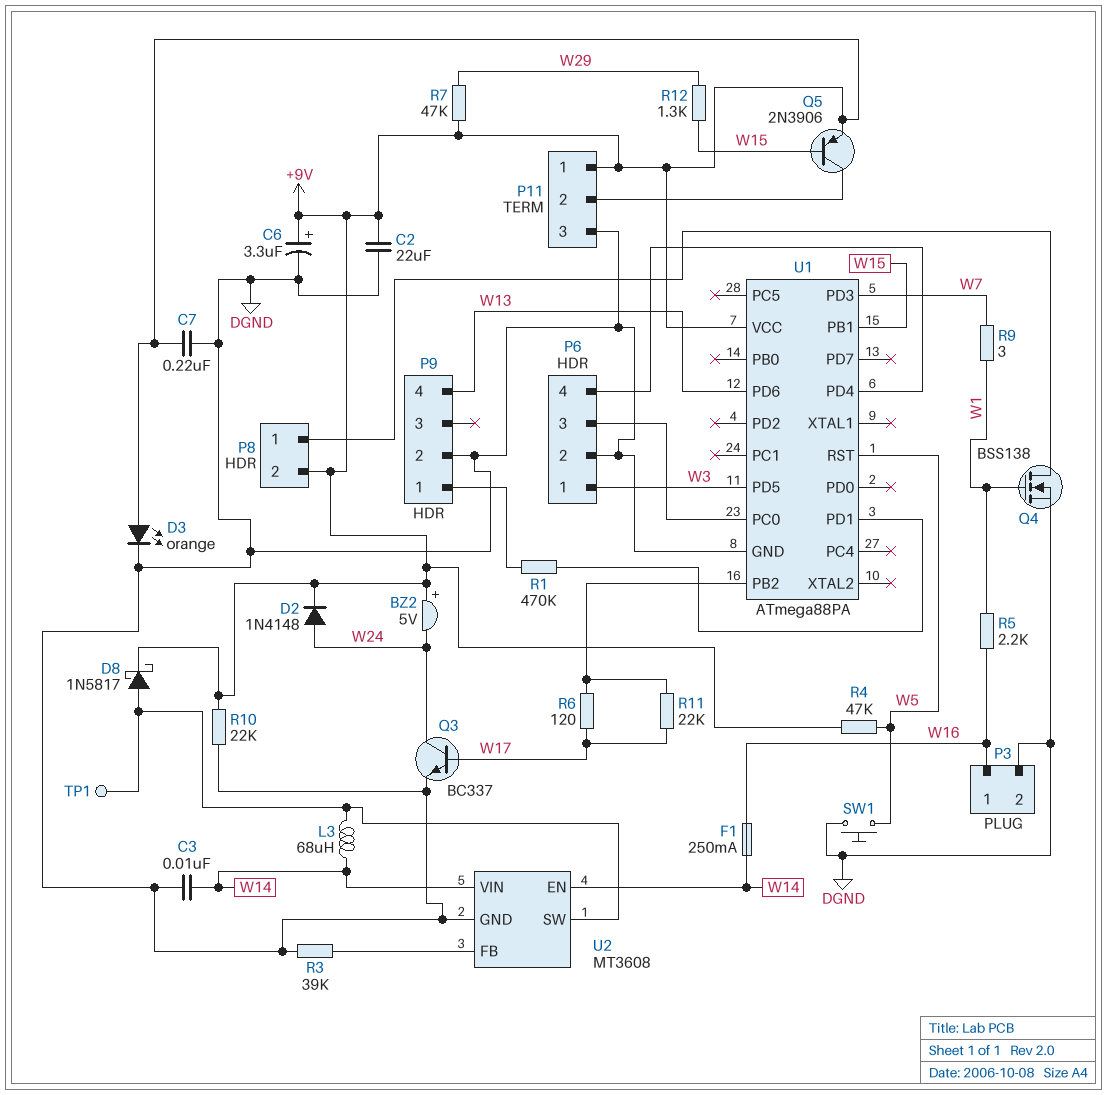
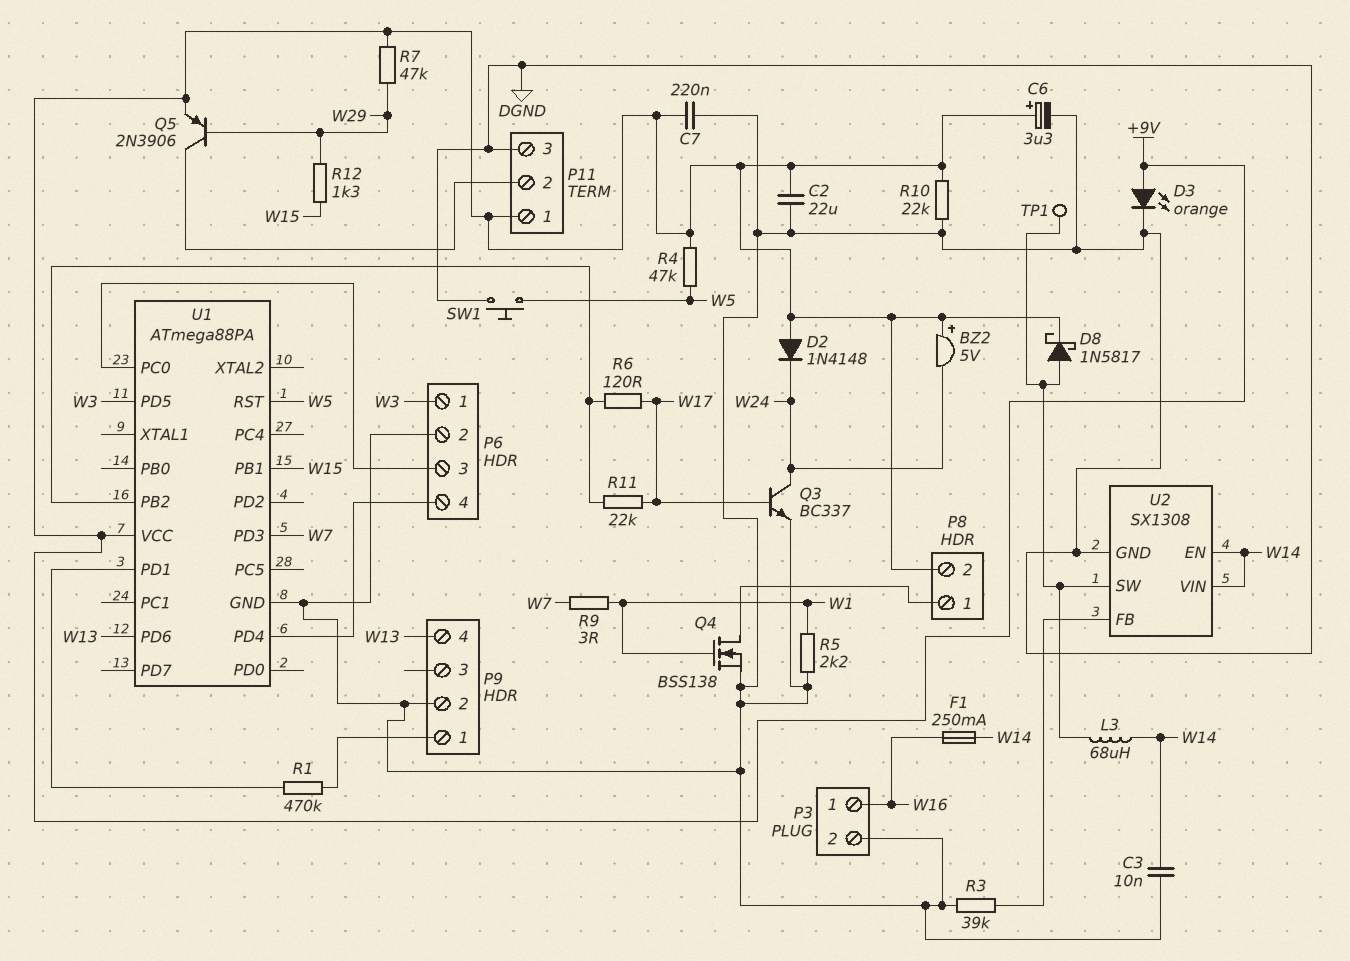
D2: diode 1N4148 (A W24, K +9V) -> diode 1N4148 (A +9V, K W24)
Q5: PNP 2N3906 (B W15, C P11/2, E +9V) -> PNP 2N3906 (B W29, C P11/2, E +9V)
R5: 2.2k (W1, W16) -> 2.2k (DGND, W1)
U2: MT3608 -> SX1308

